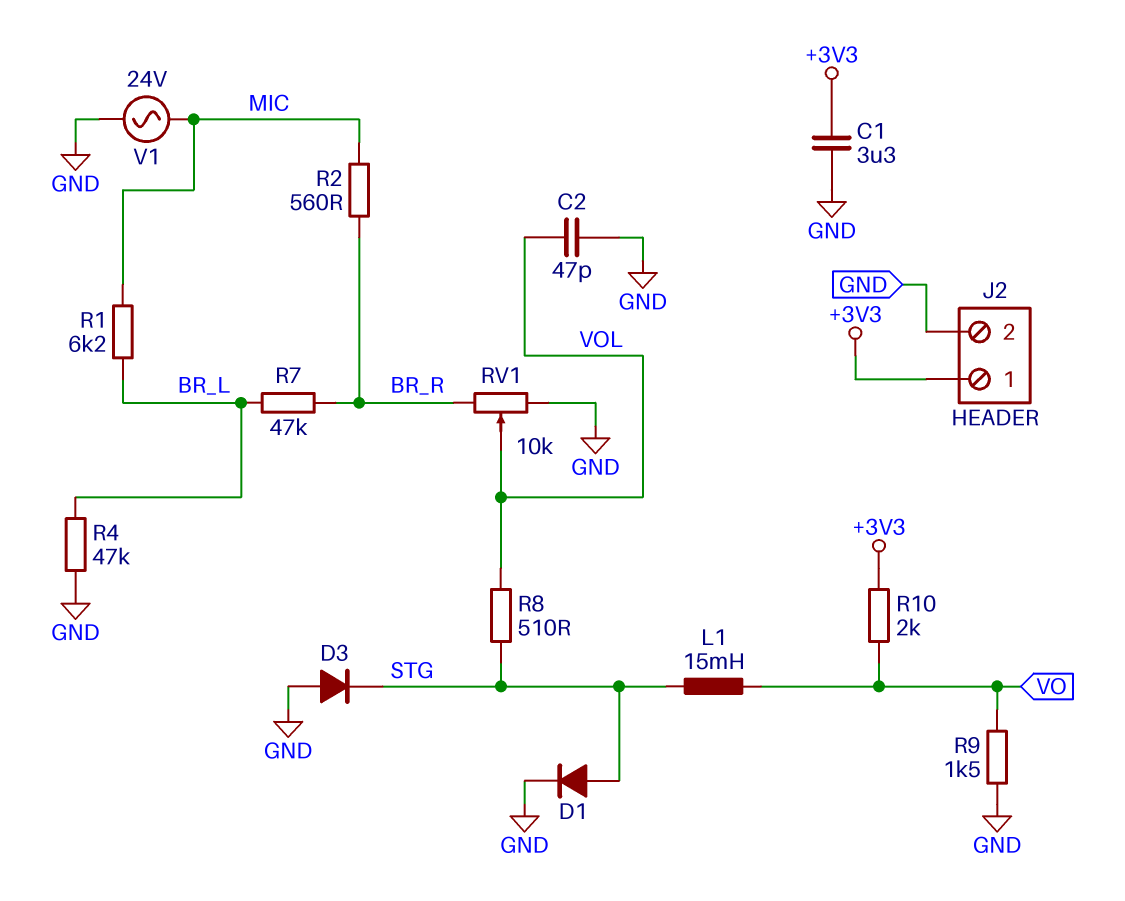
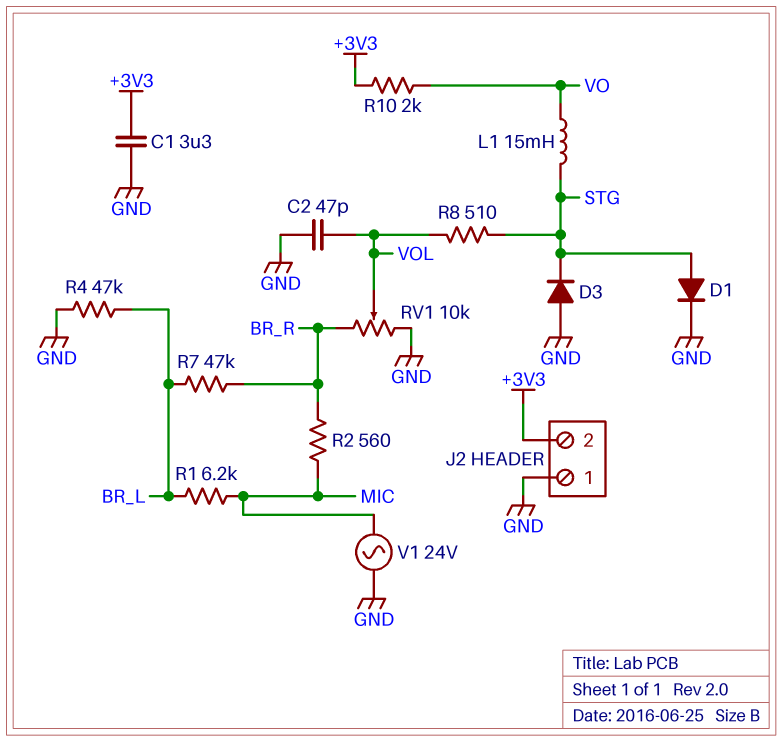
J2 pin 1: +3V3 -> GND
J2 pin 2: GND -> +3V3
R9: 1.5k (GND, VO) -> none

